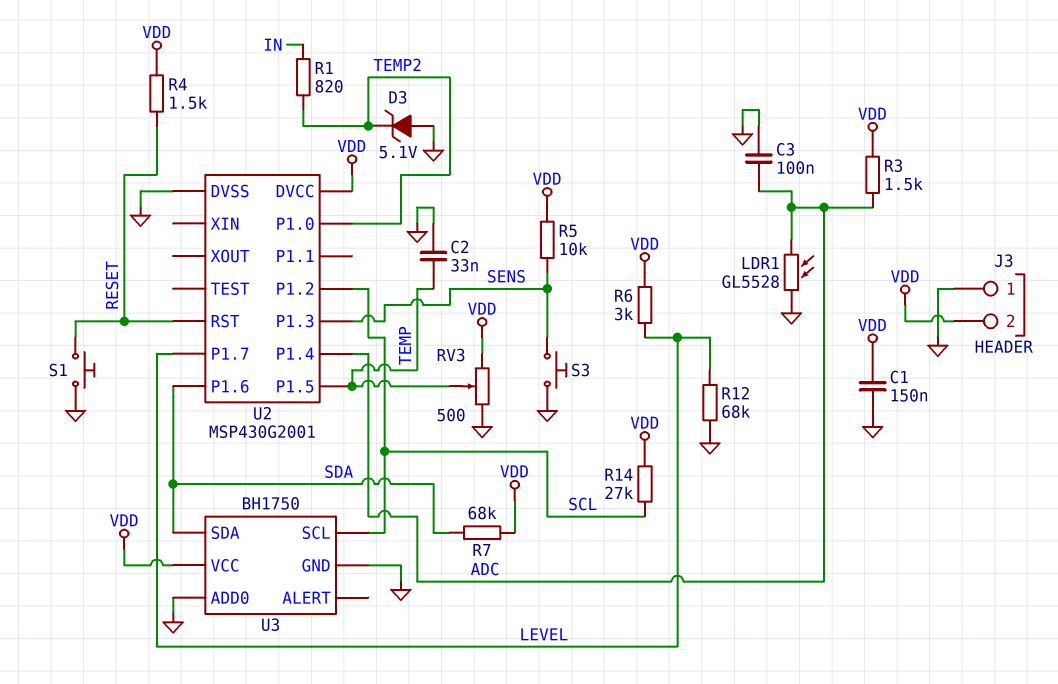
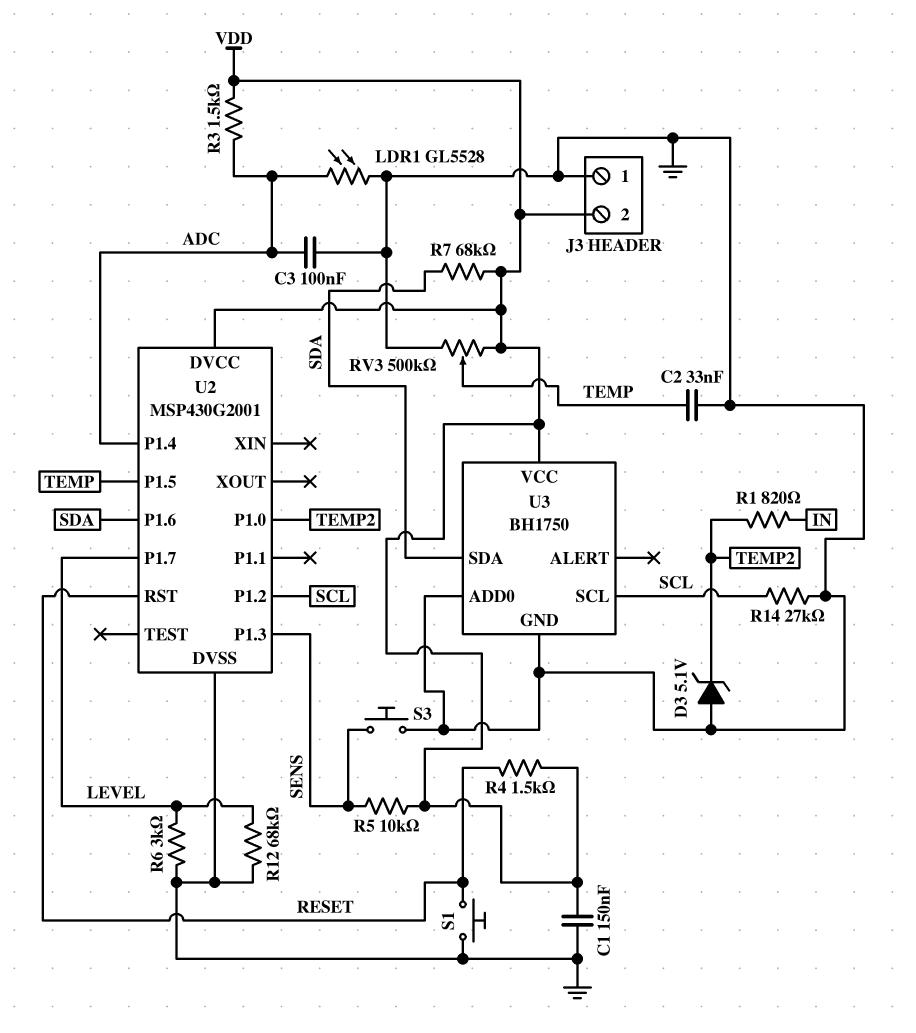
R6: 3k (LEVEL, VDD) -> 3k (GND, LEVEL)
R14: 27k (SCL, VDD) -> 27k (GND, SCL)
RV3: 500 (GND, VDD, wiper TEMP) -> 500k (GND, VDD, wiper TEMP)

